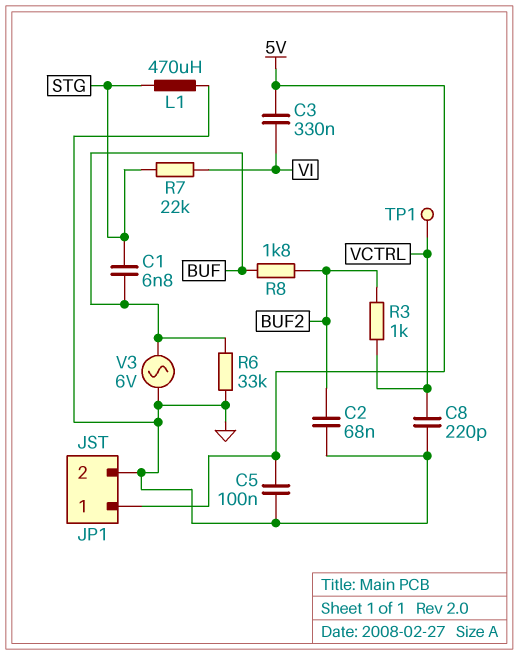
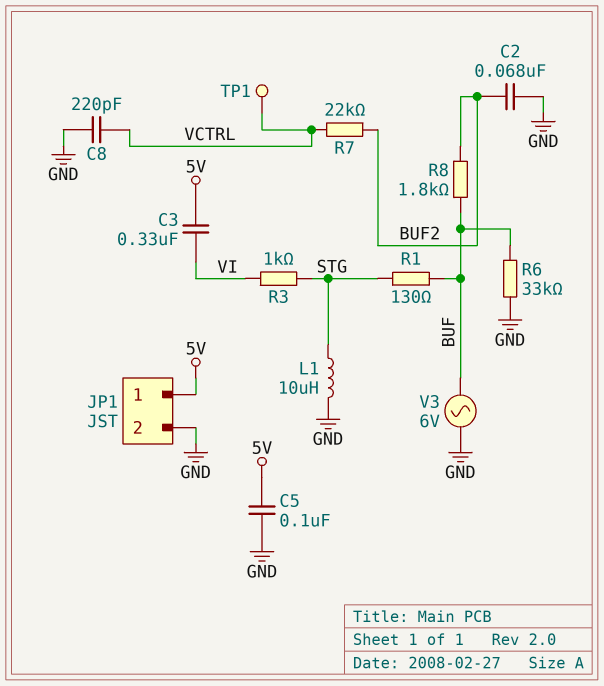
C1: 6.8nF (BUF, STG) -> none
L1: 470uH (GND, STG) -> 10uH (GND, STG)
R1: none -> 130 (BUF, STG)
R3: 1k (BUF2, VCTRL) -> 1k (STG, VI)
R7: 22k (STG, VI) -> 22k (BUF2, VCTRL)

